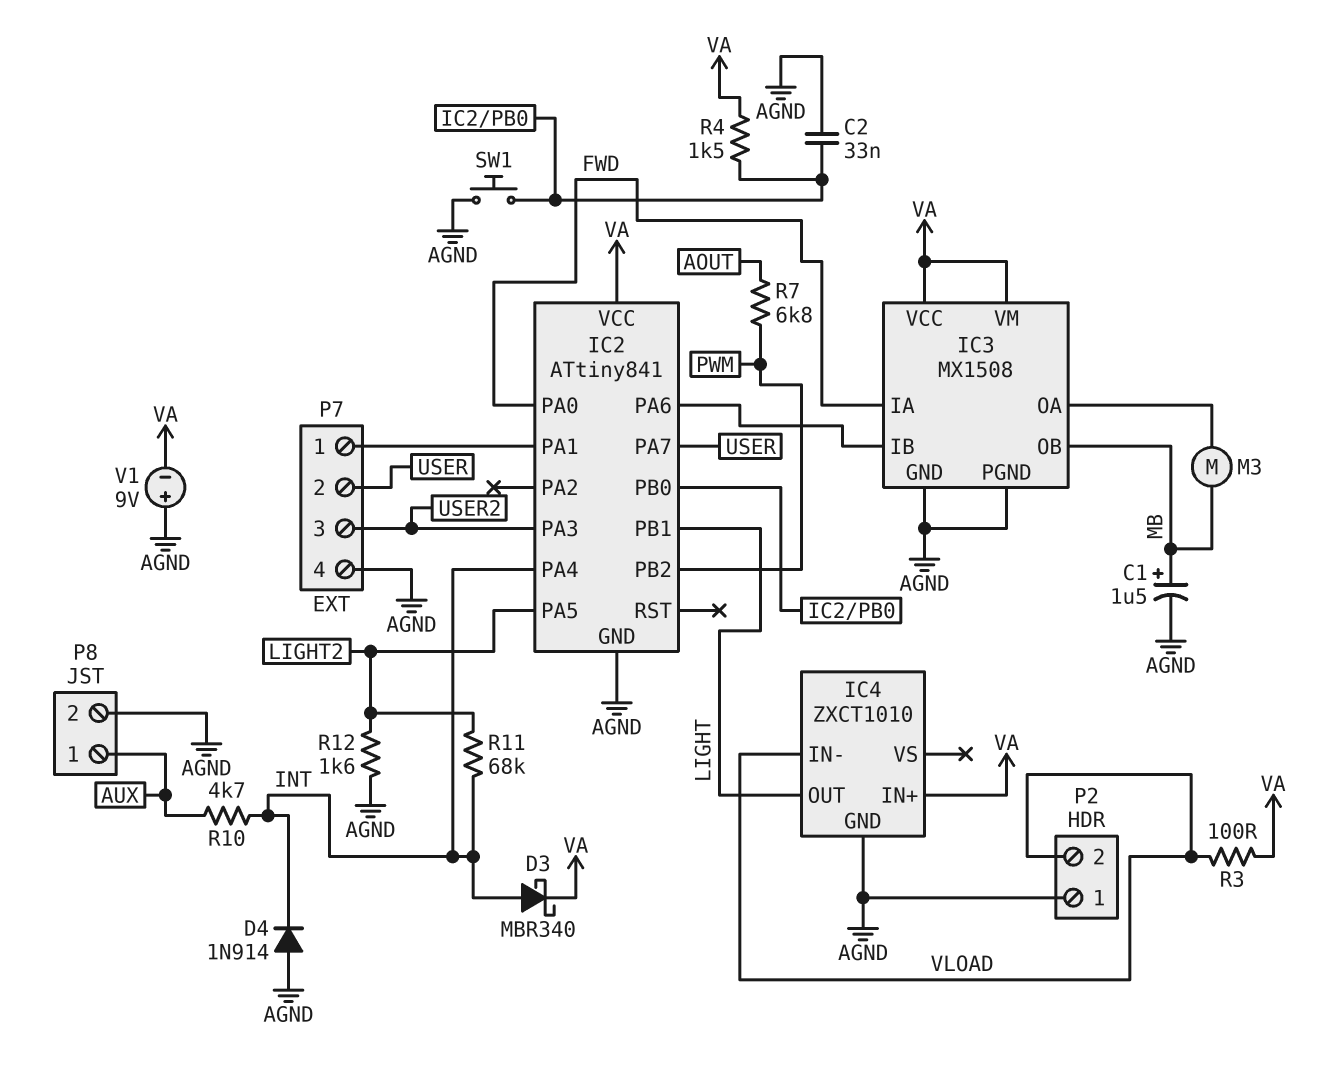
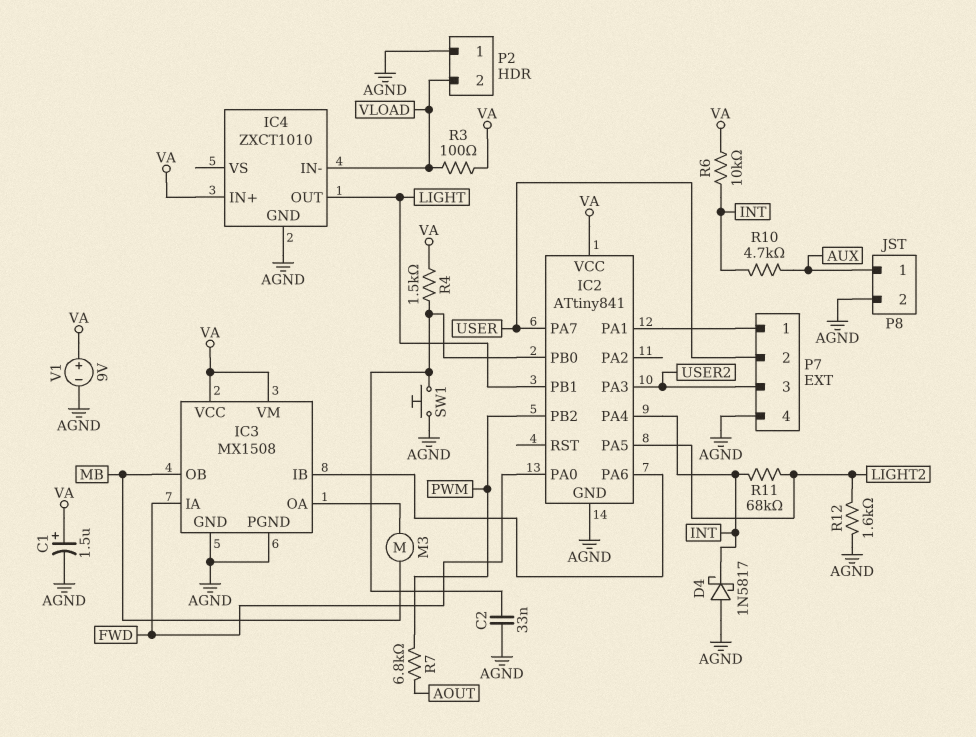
C1: 1.5uF (plus MB, minus AGND) -> 1.5uF (plus VA, minus AGND)
D3: schottky MBR340 (A INT, K VA) -> none
D4: diode 1N914 (A AGND, K INT) -> schottky 1N5817 (A AGND, K INT)
R6: none -> 10k (INT, VA)
V1: 9V (plus AGND, minus VA) -> 9V (plus VA, minus AGND)

